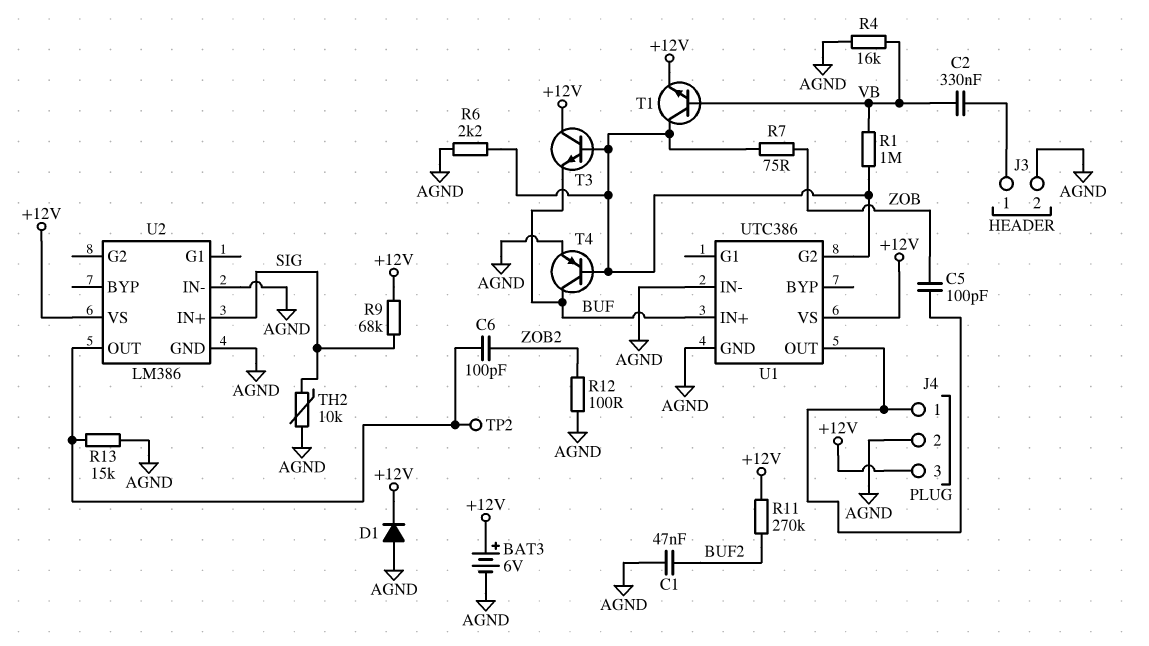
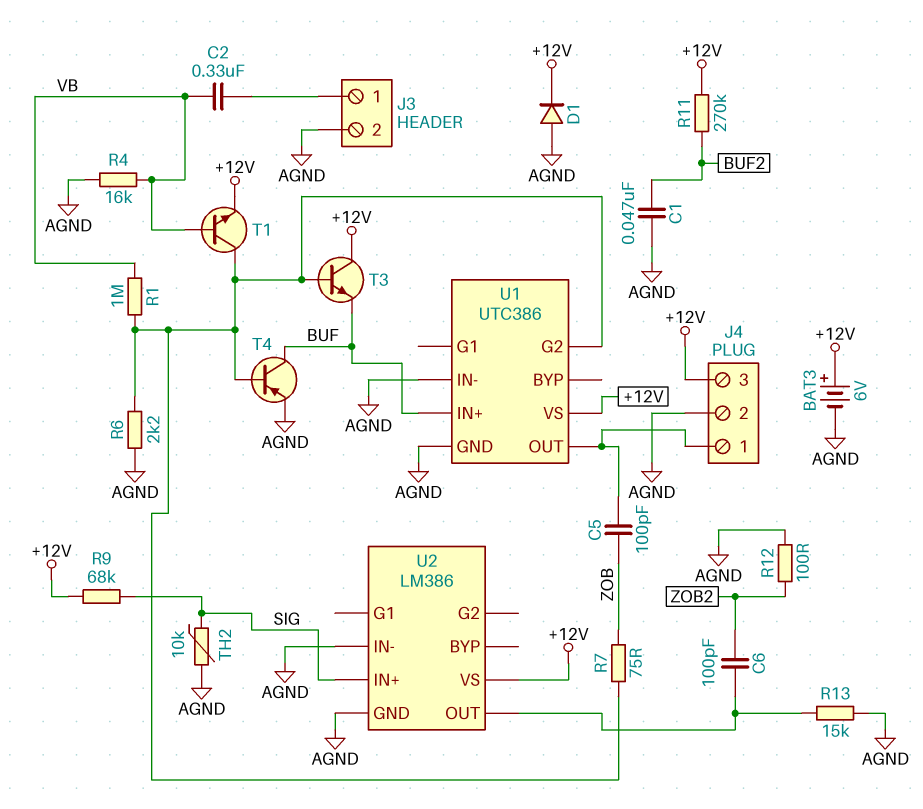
TP2: test point (U2/OUT) -> none

